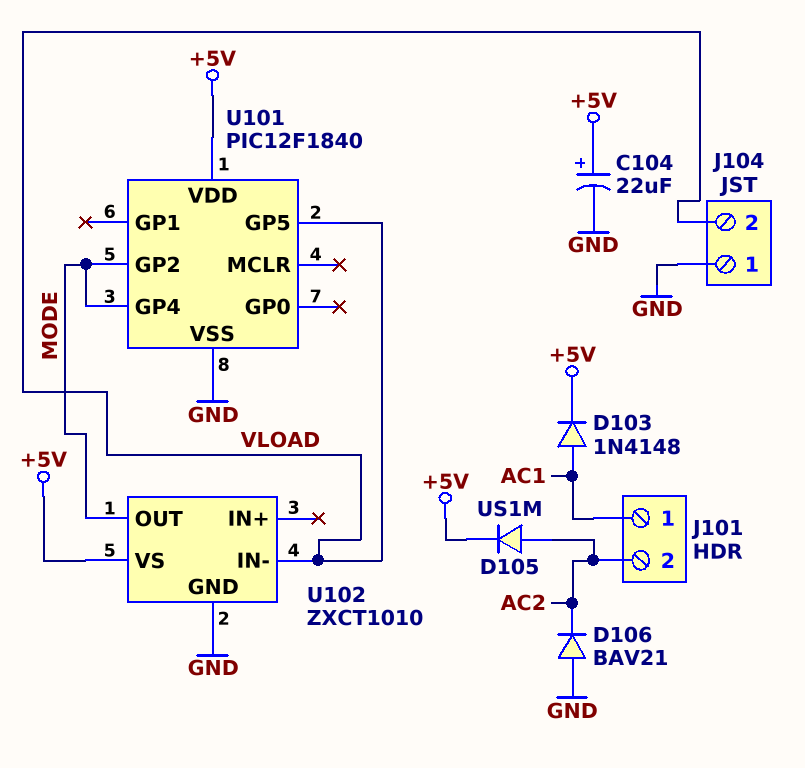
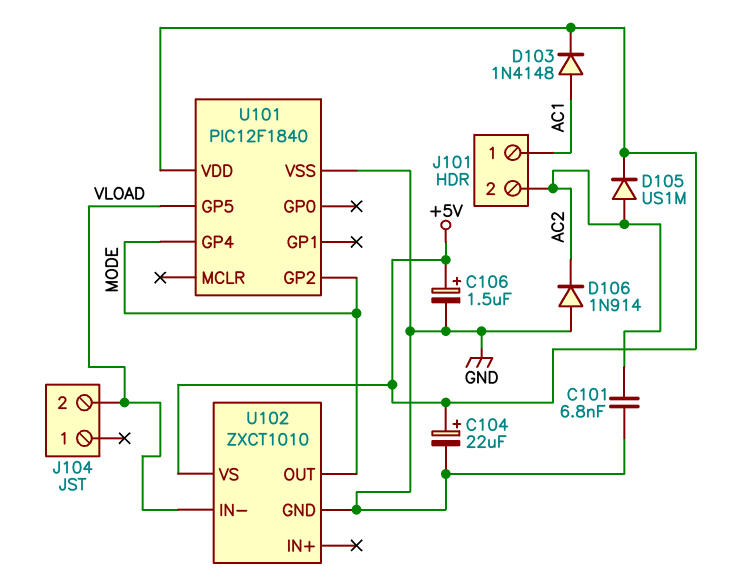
C101: none -> 6.8nF (AC2, GND)
C106: none -> 1.5uF (plus +5V, minus GND)
D106: diode BAV21 (A GND, K AC2) -> diode 1N914 (A GND, K AC2)
J104 pin 1: GND -> none

